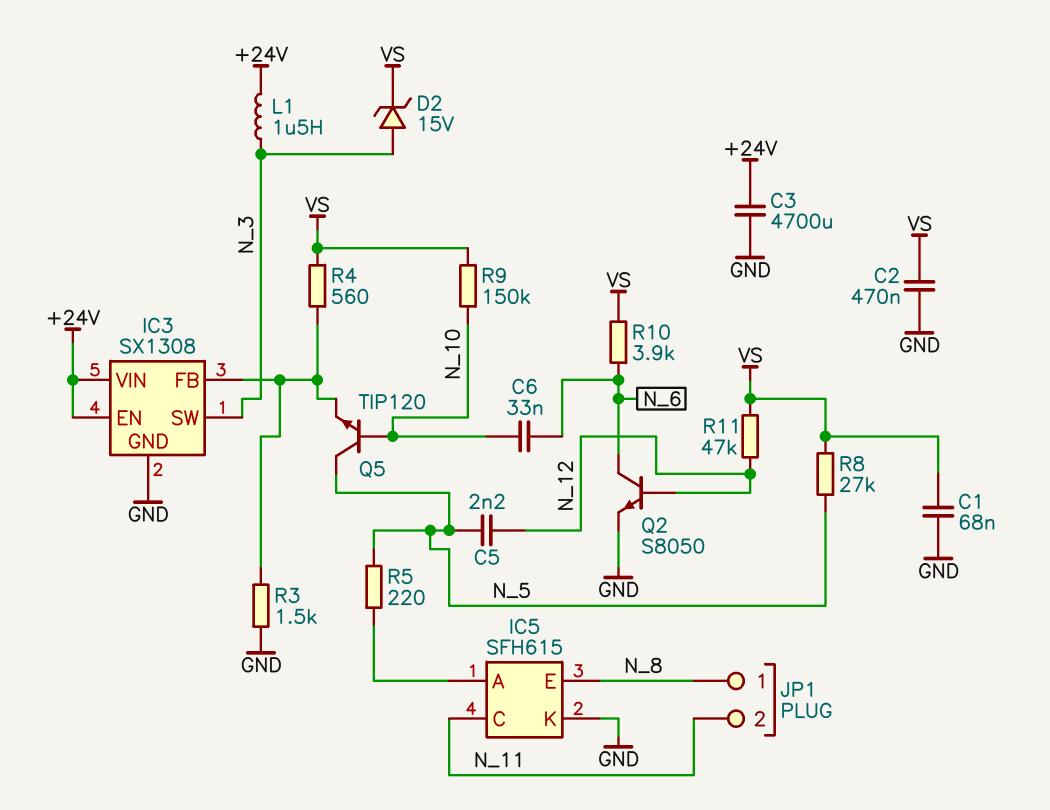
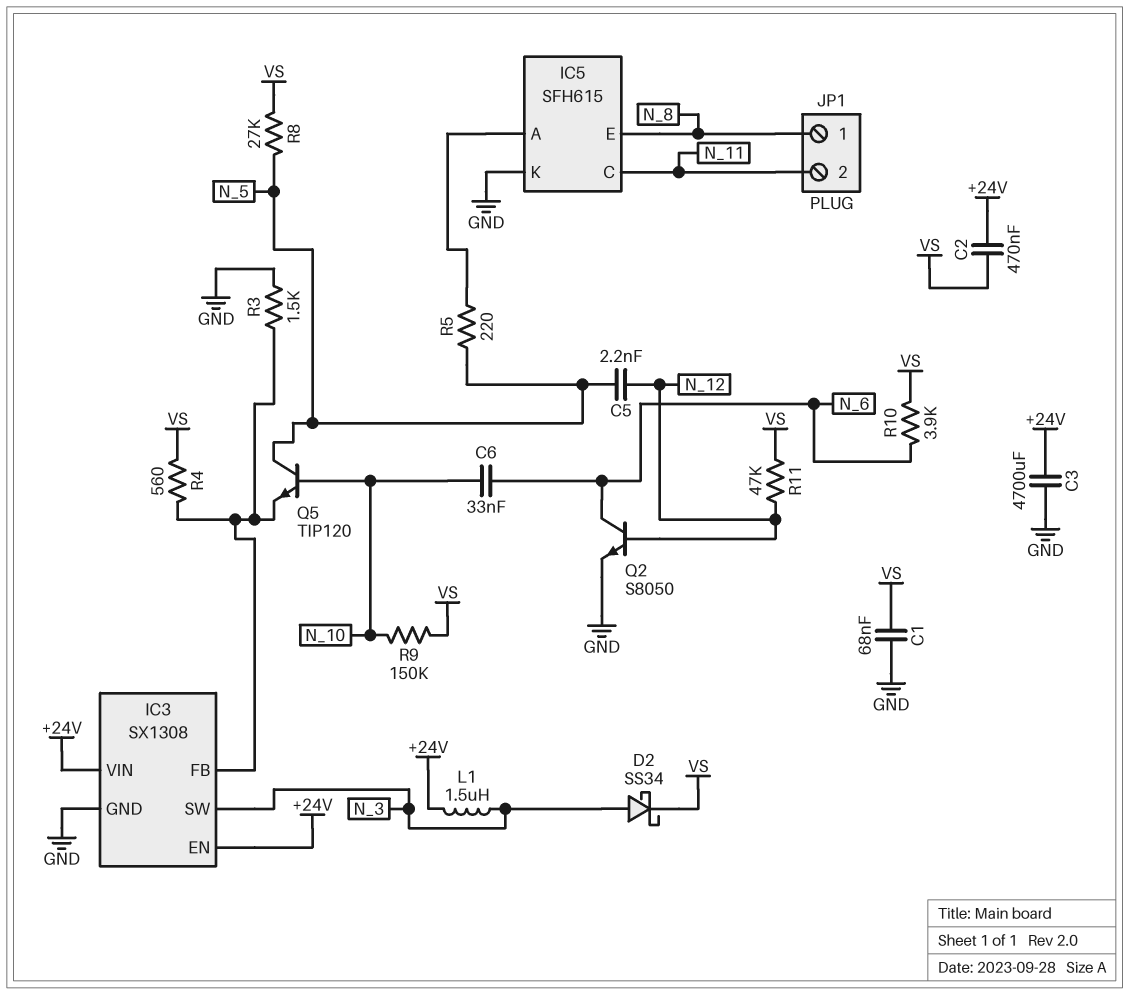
C2: 470nF (GND, VS) -> 470nF (+24V, VS)
D2: zener 15V (A N_3, K VS) -> schottky SS34 (A N_3, K VS)

